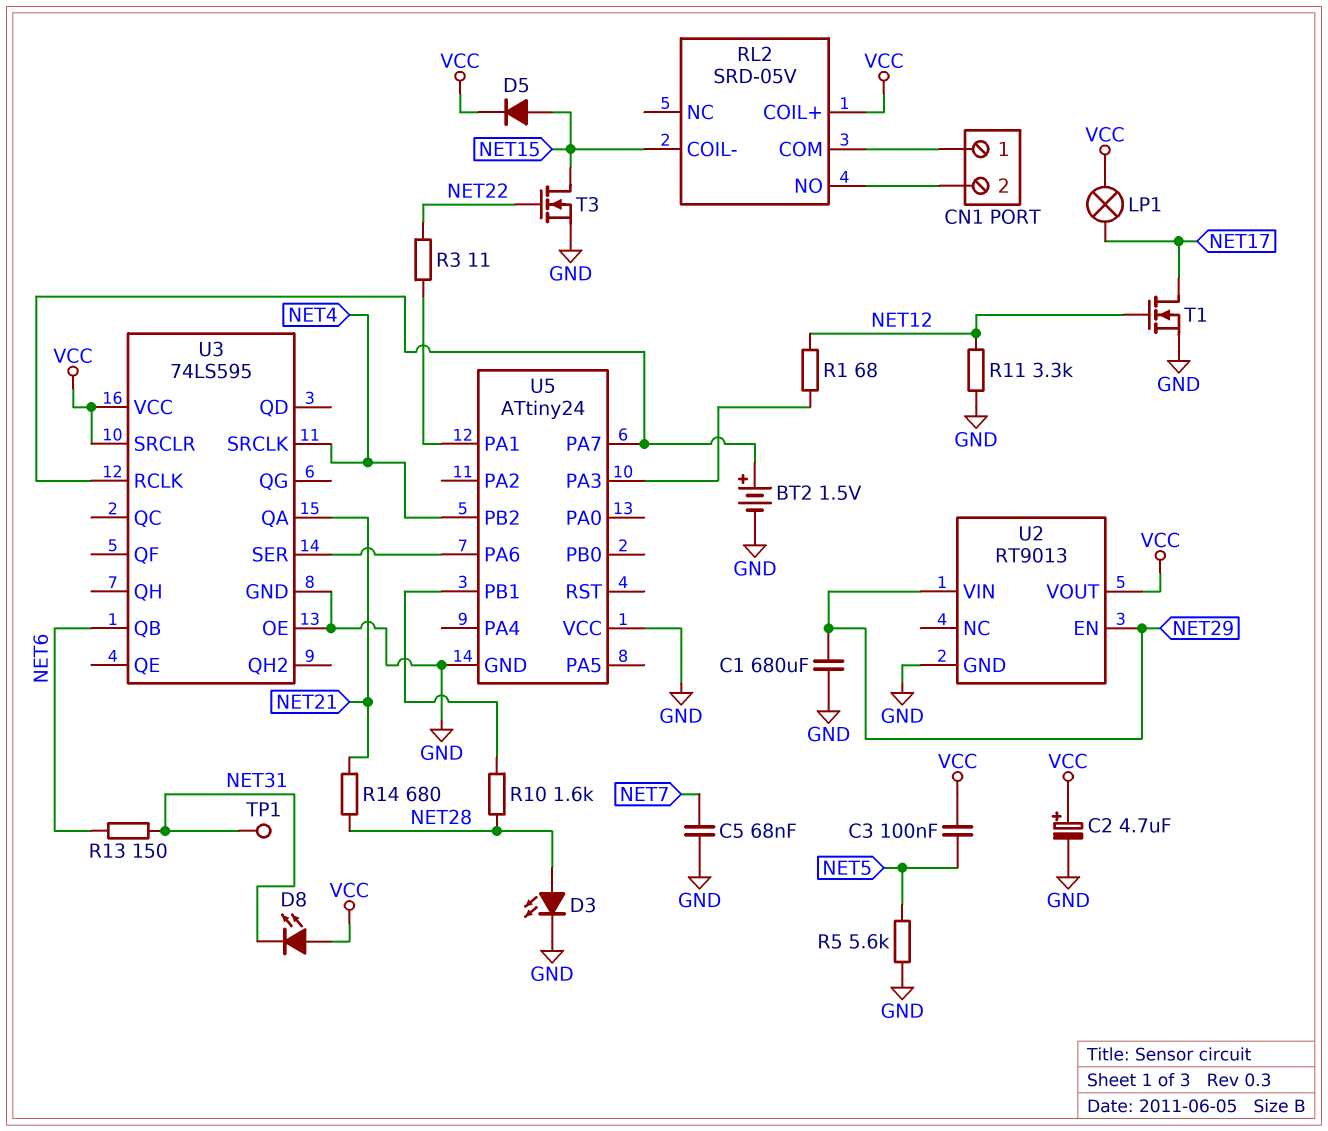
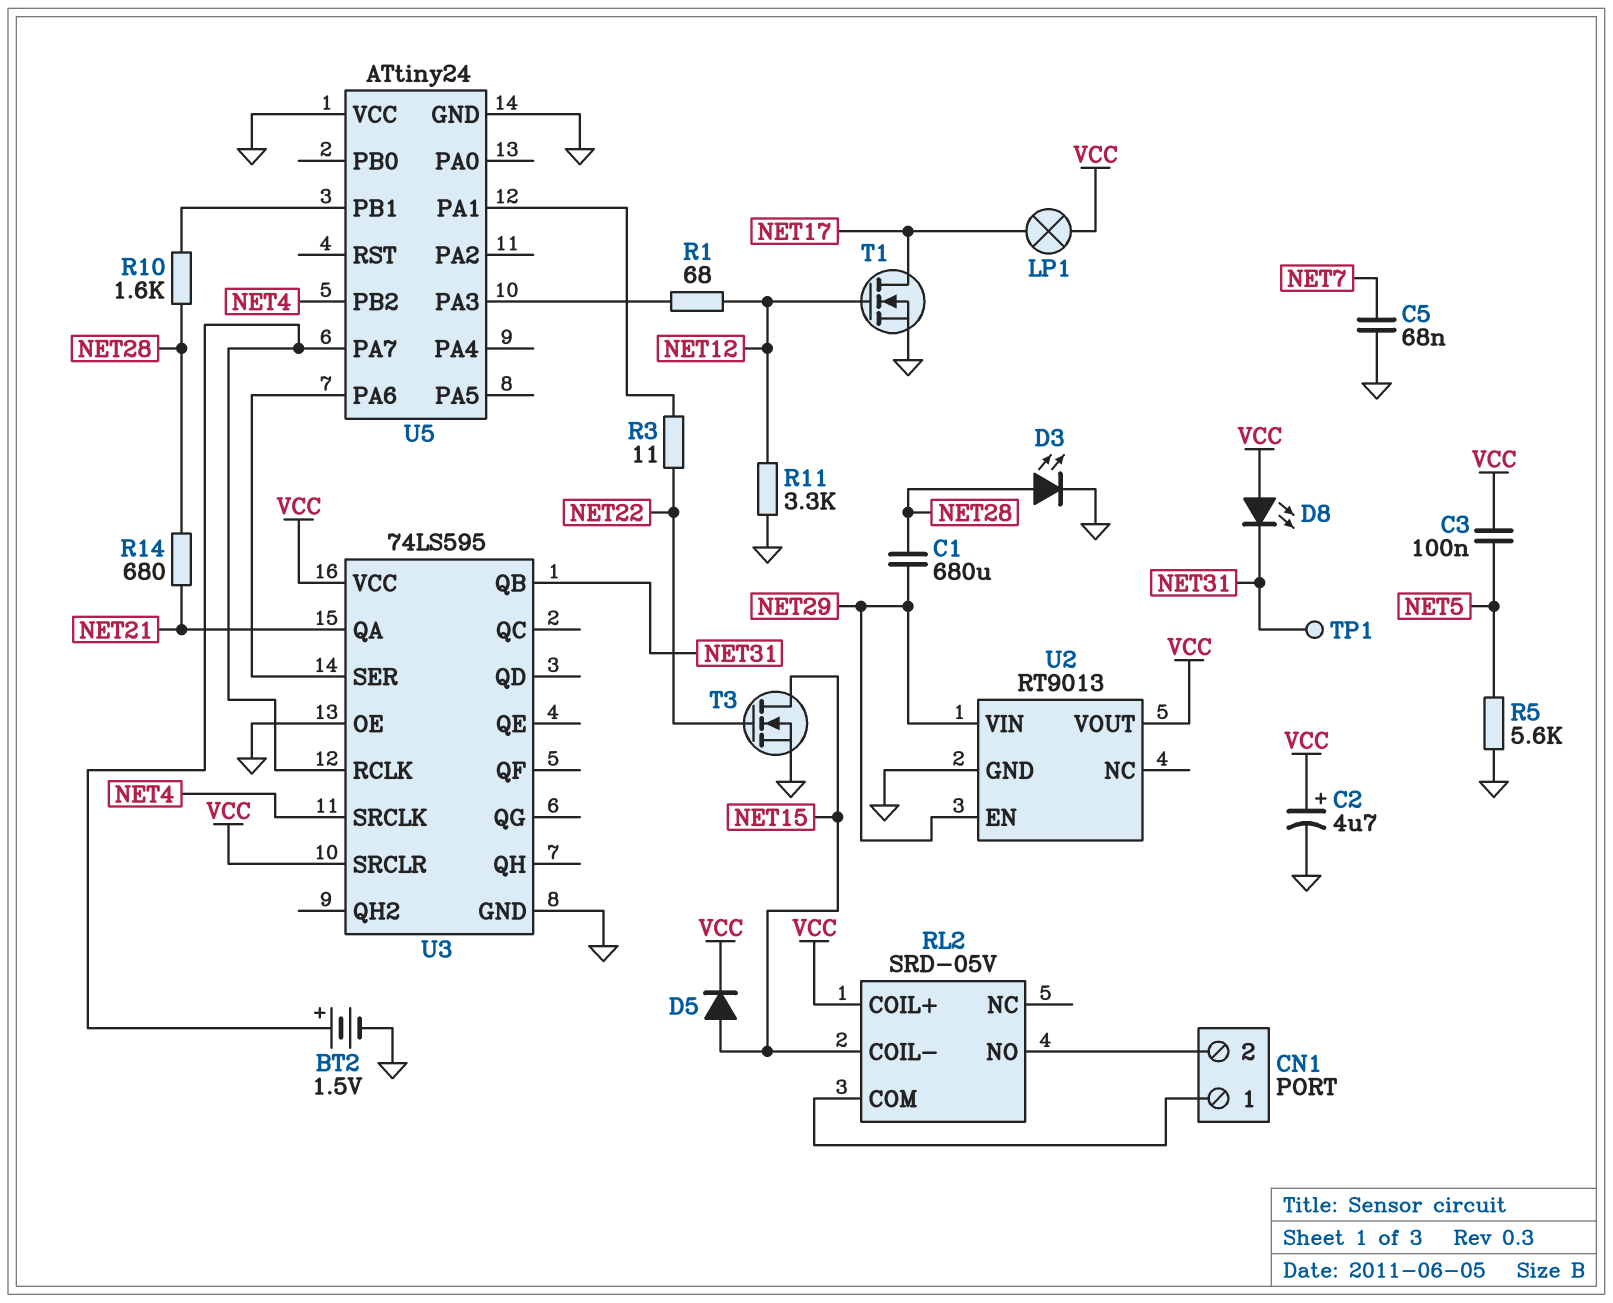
C1: 680uF (GND, NET29) -> 680uF (NET28, NET29)
R13: 150 (NET6, NET31) -> none
U3 pin QB: NET6 -> NET31

